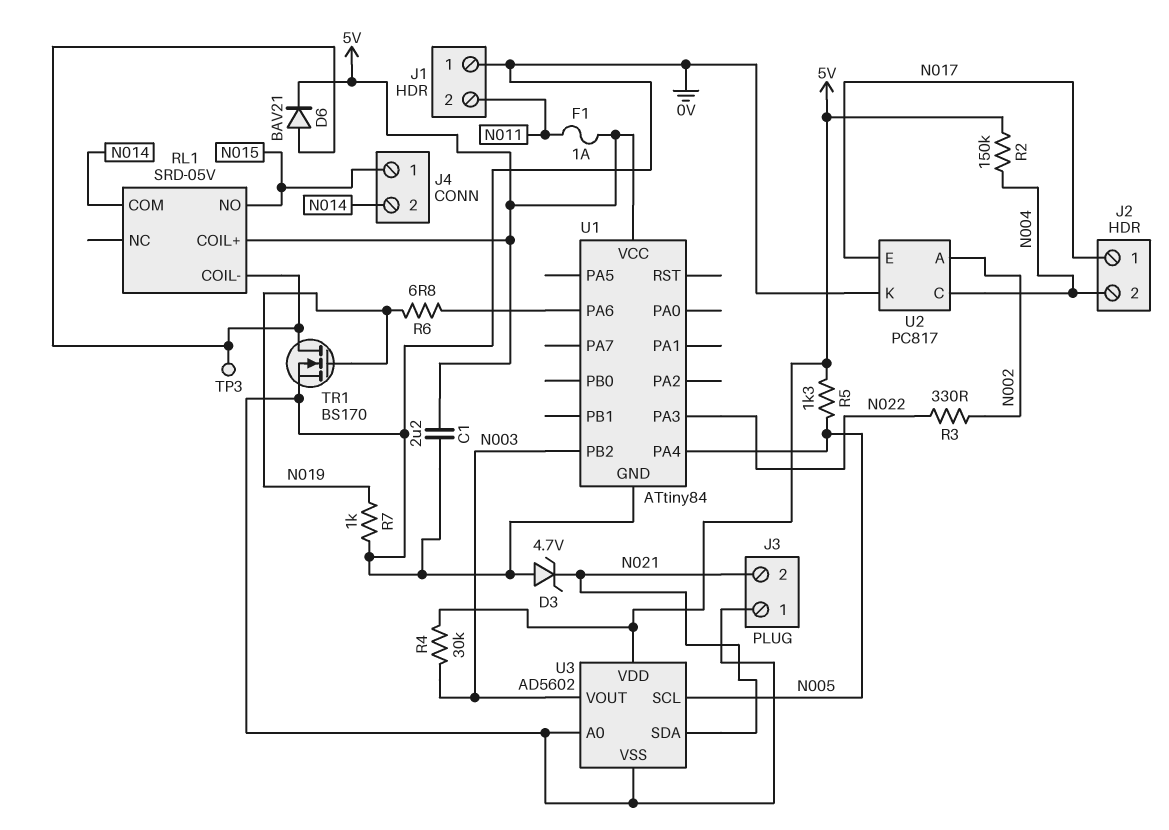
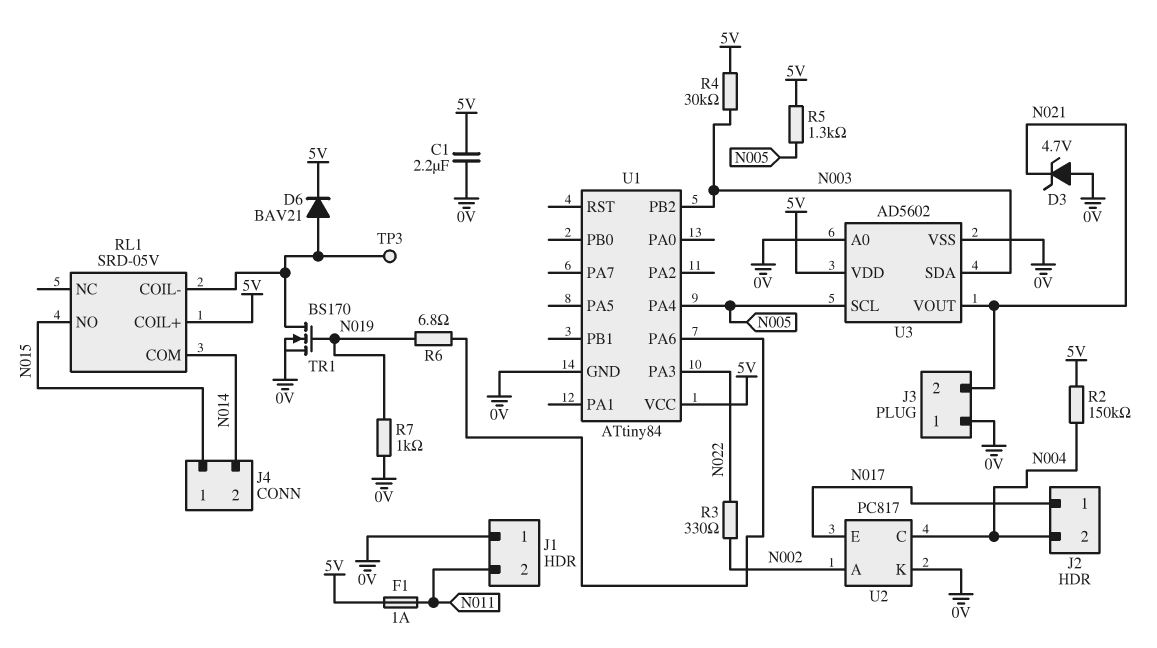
U3 pin SDA: N021 -> N003
U3 pin VOUT: N003 -> N021

